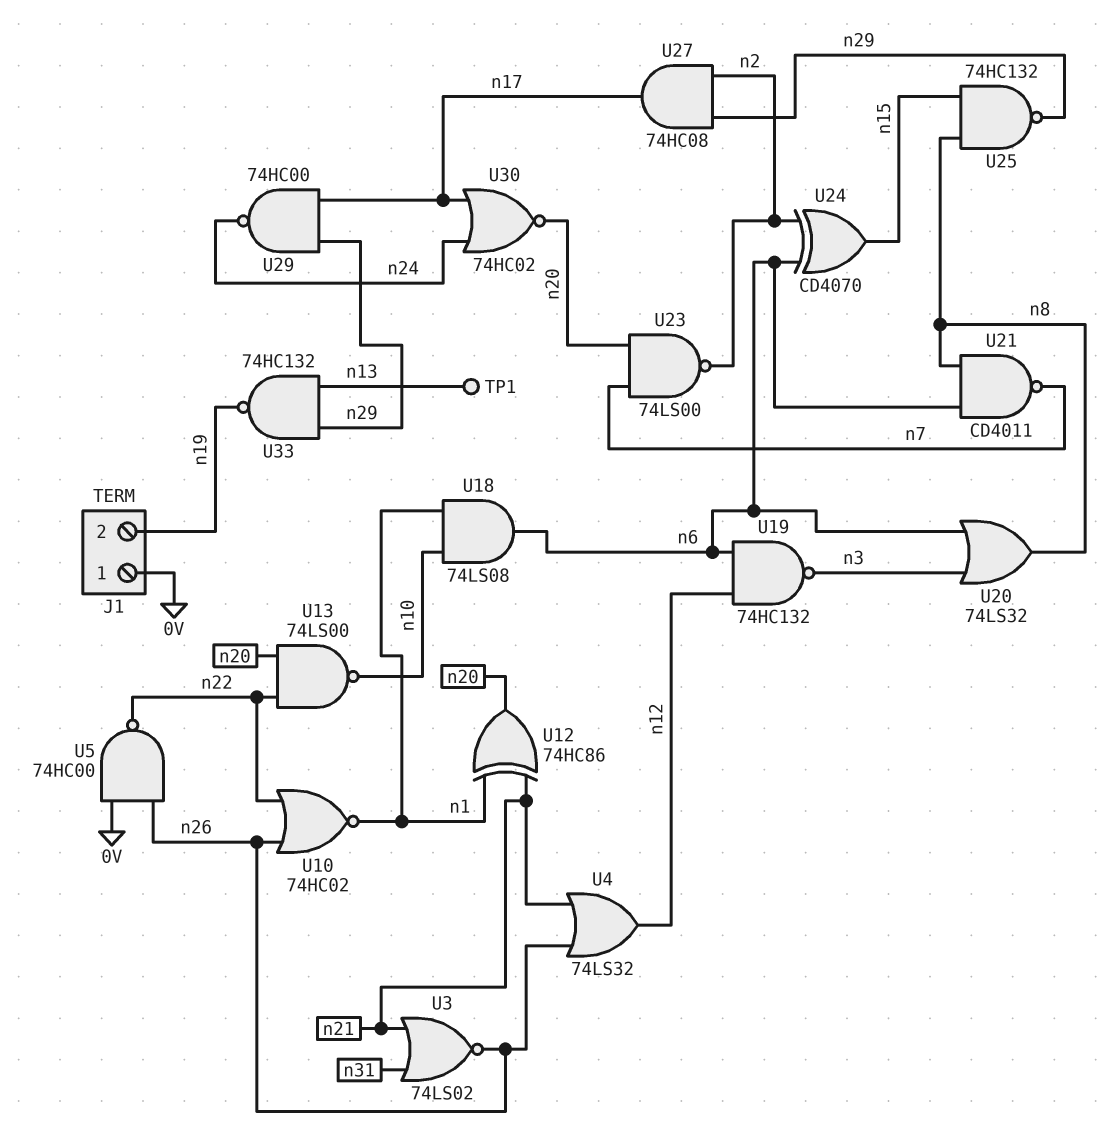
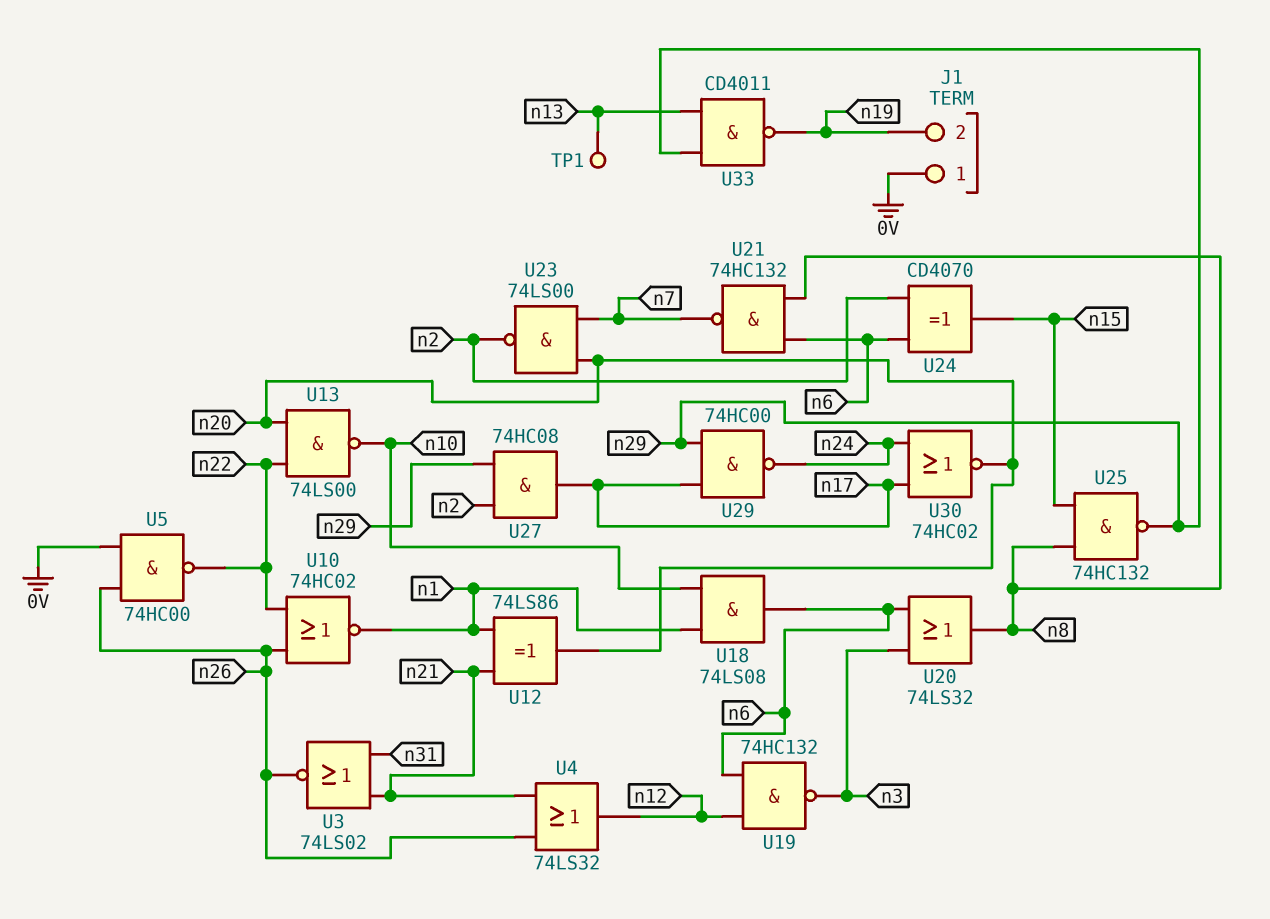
U12: XOR 74HC86 (in n1, in n21, out n20) -> XOR 74LS86 (in n1, in n21, out n20)
U21: NAND CD4011 (in n6, in n8, out n7) -> NAND 74HC132 (in n6, in n8, out n7)
U33: NAND 74HC132 (in n13, in n29, out n19) -> NAND CD4011 (in n13, in n29, out n19)

